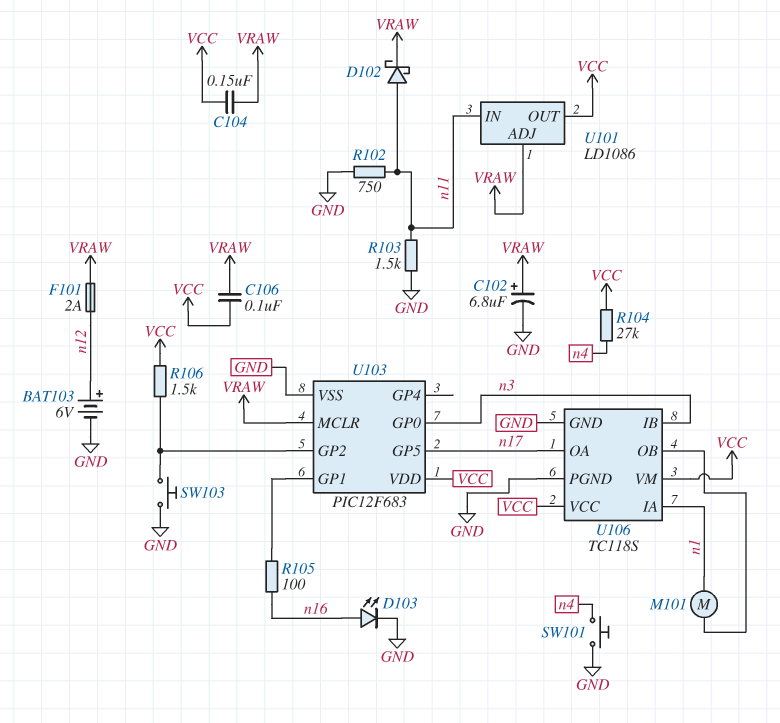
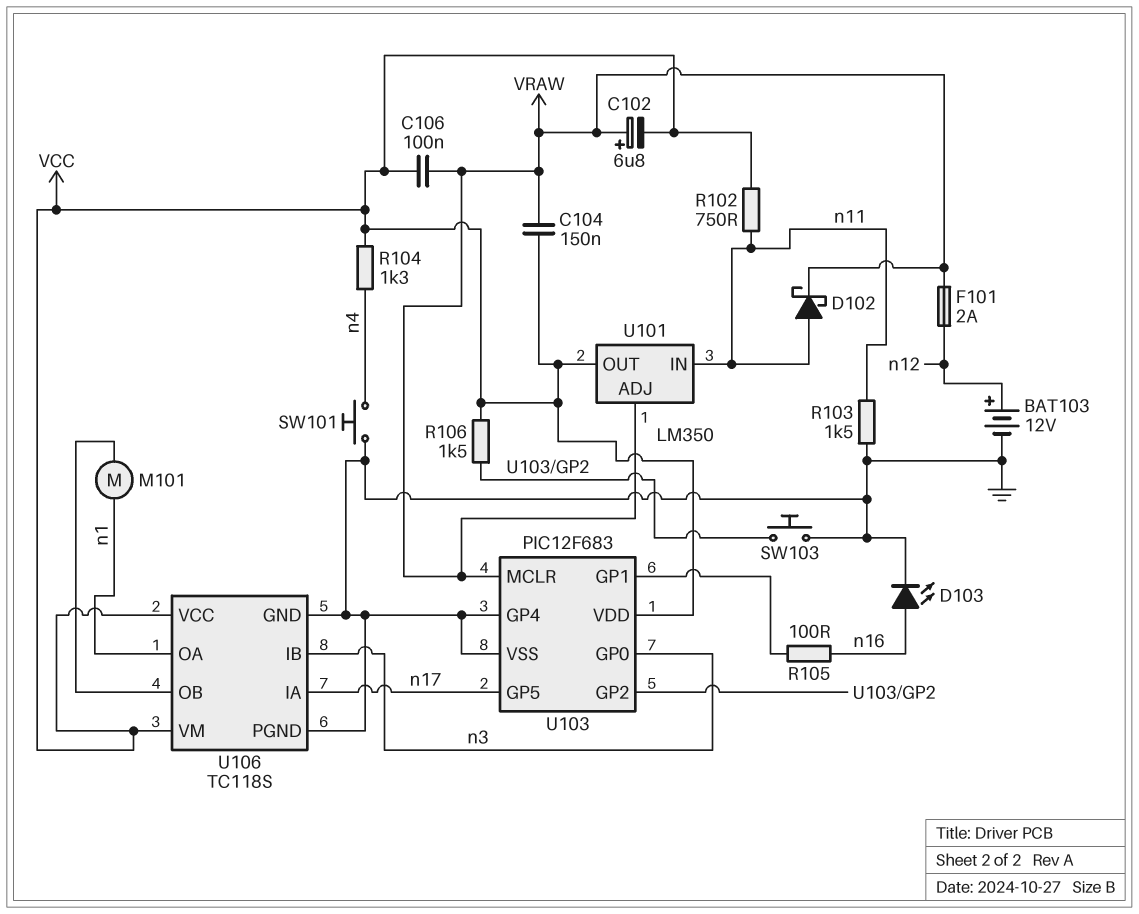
BAT103: 6V (plus n12, minus GND) -> 12V (plus n12, minus GND)
C102: 6.8uF (plus VRAW, minus GND) -> 6.8uF (plus VRAW, minus VCC)
R102: 750 (GND, n11) -> 750 (VCC, n11)
R104: 27k (VCC, n4) -> 1.3k (VCC, n4)
U101: LD1086 -> LM350
U103 pin GP4: none -> GND
U106 pin IA: n1 -> n17
U106 pin OA: n17 -> n1

